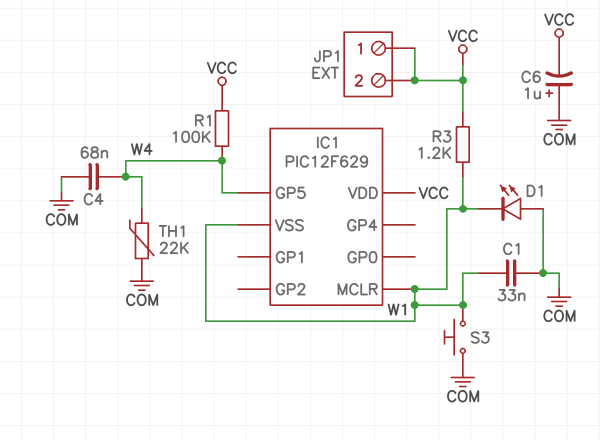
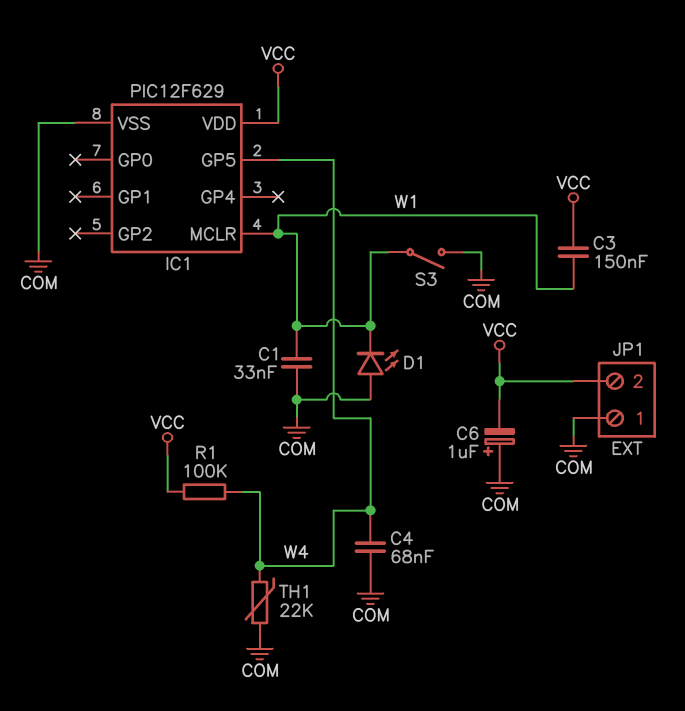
C3: none -> 150nF (VCC, W1)
IC1 pin VSS: W1 -> COM
JP1 pin 1: VCC -> COM
R3: 1.2k (VCC, W1) -> none
S3: button (COM, W1) -> switch (COM, W1)

